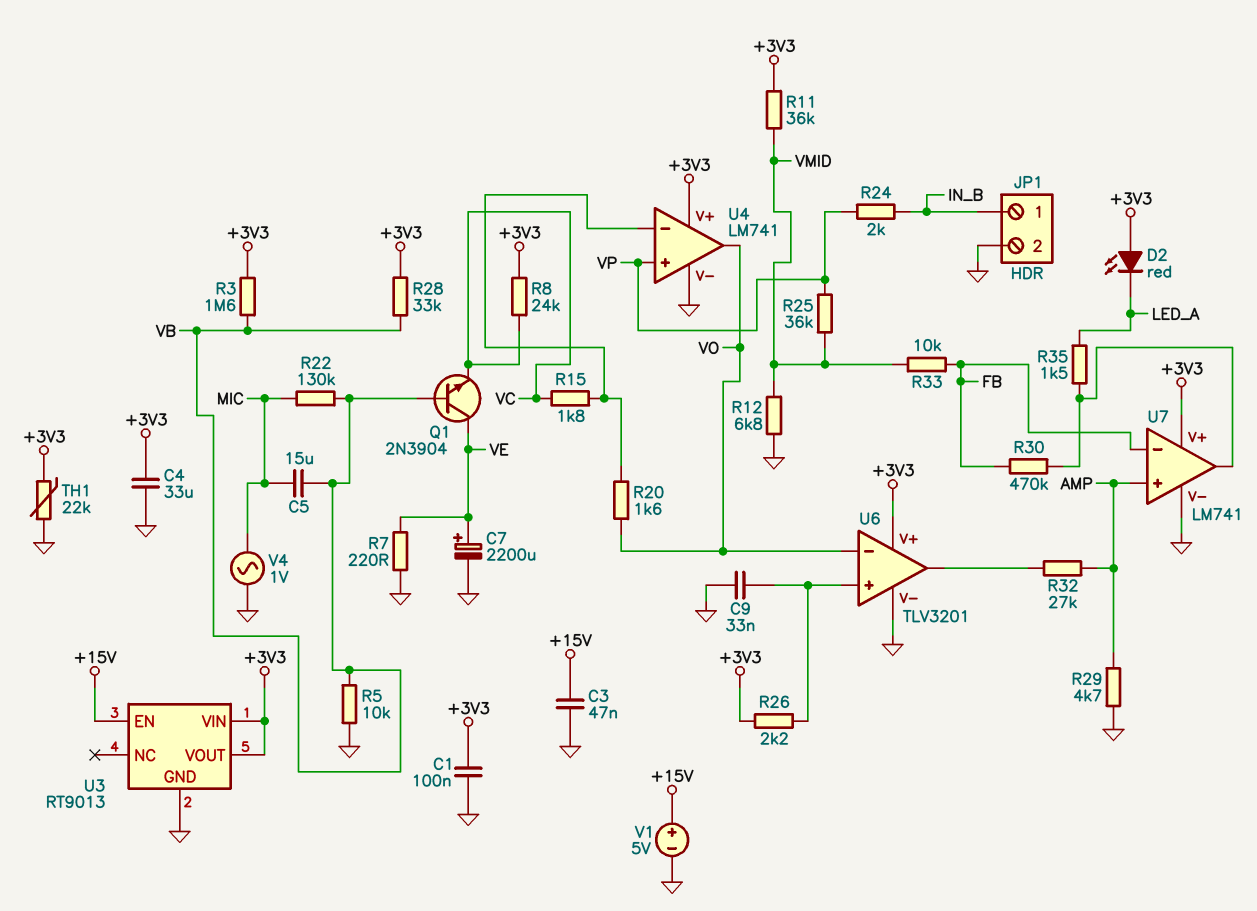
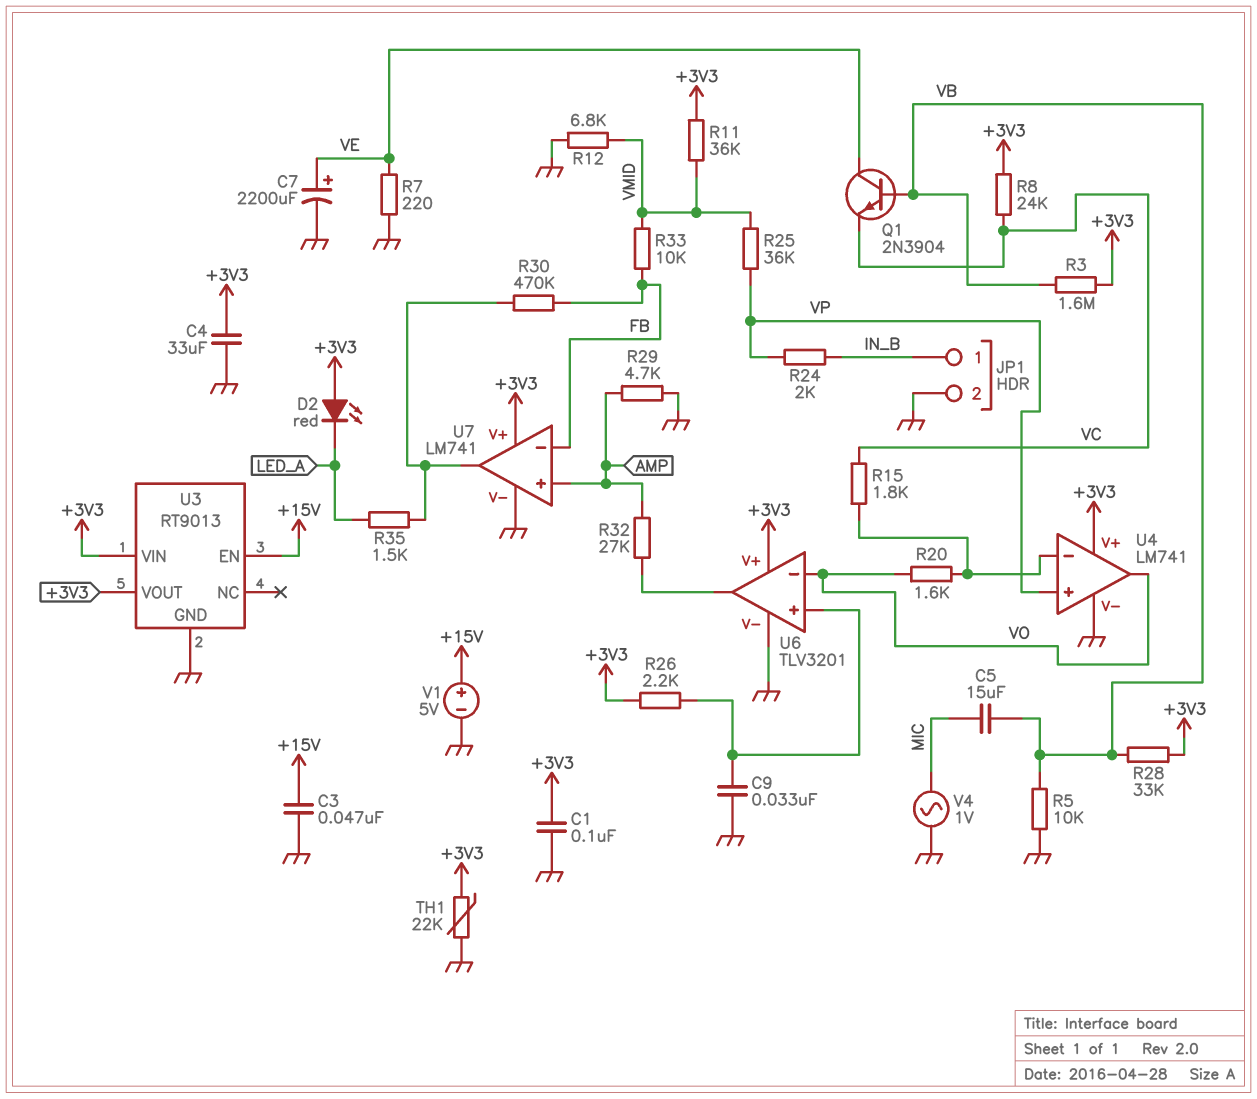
R22: 130k (MIC, VB) -> none

